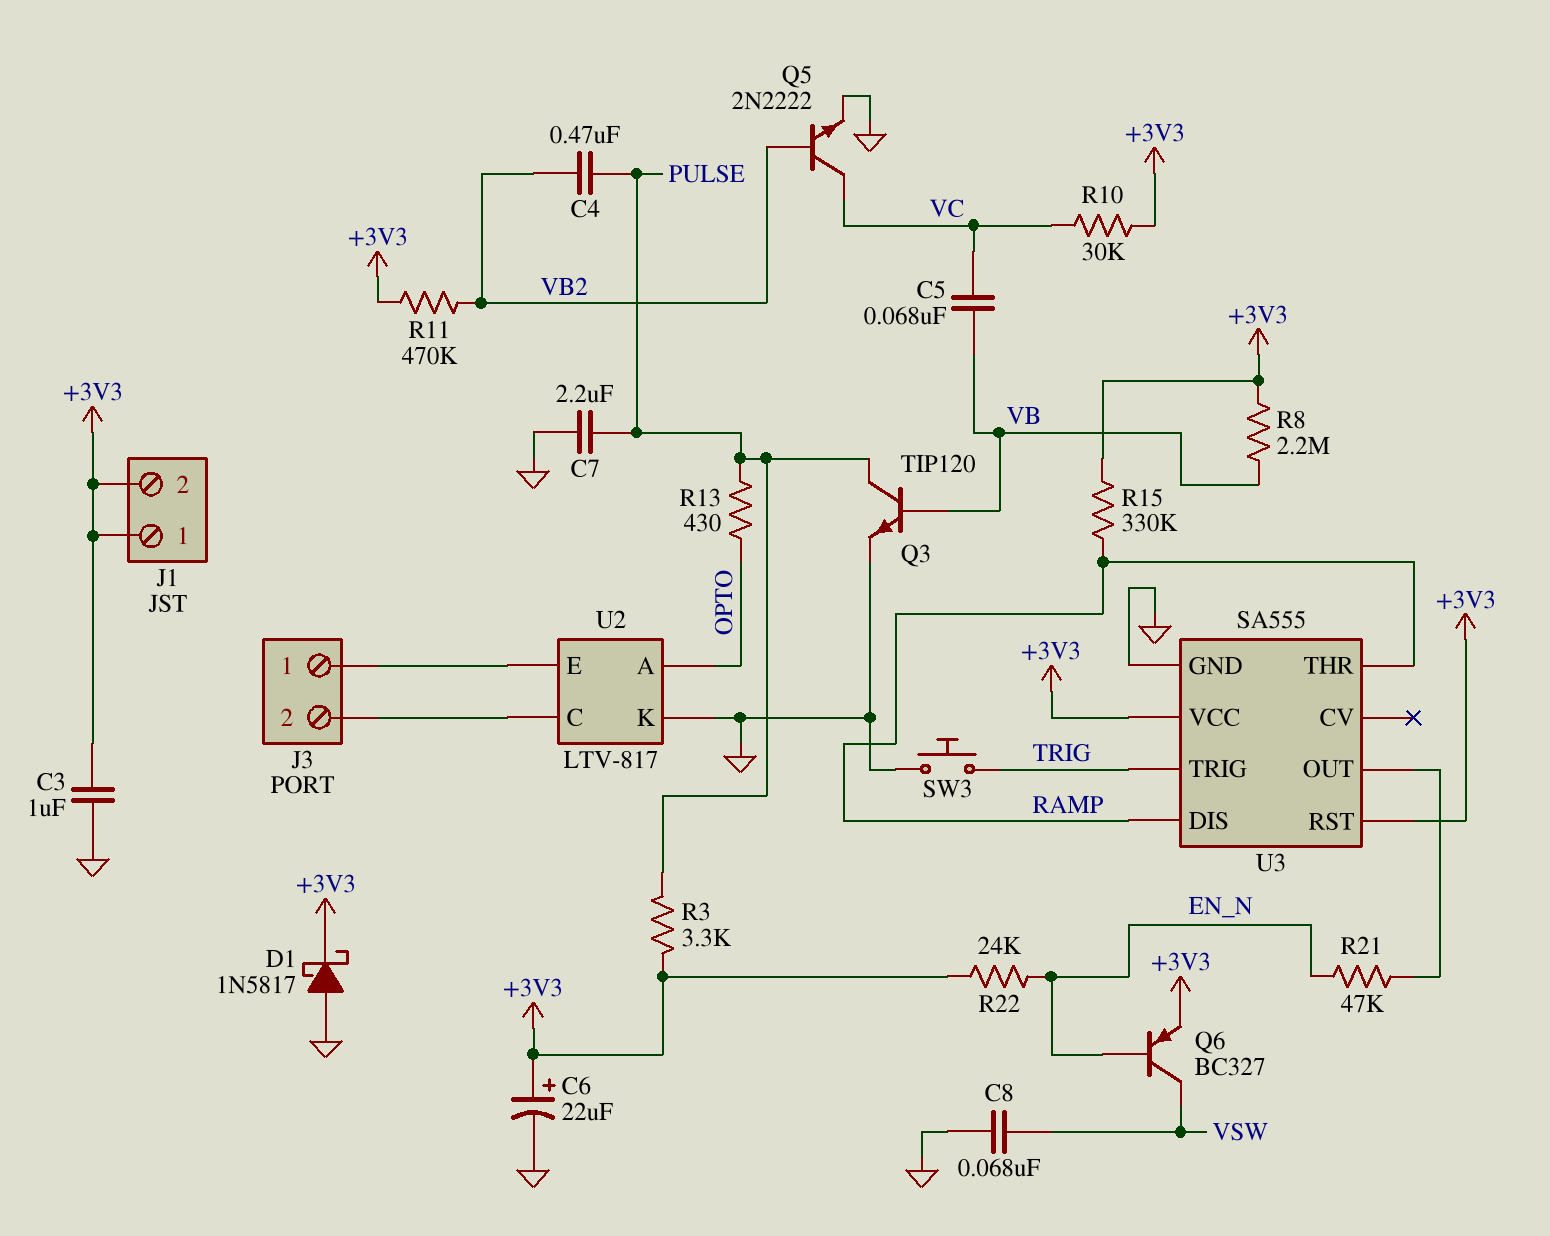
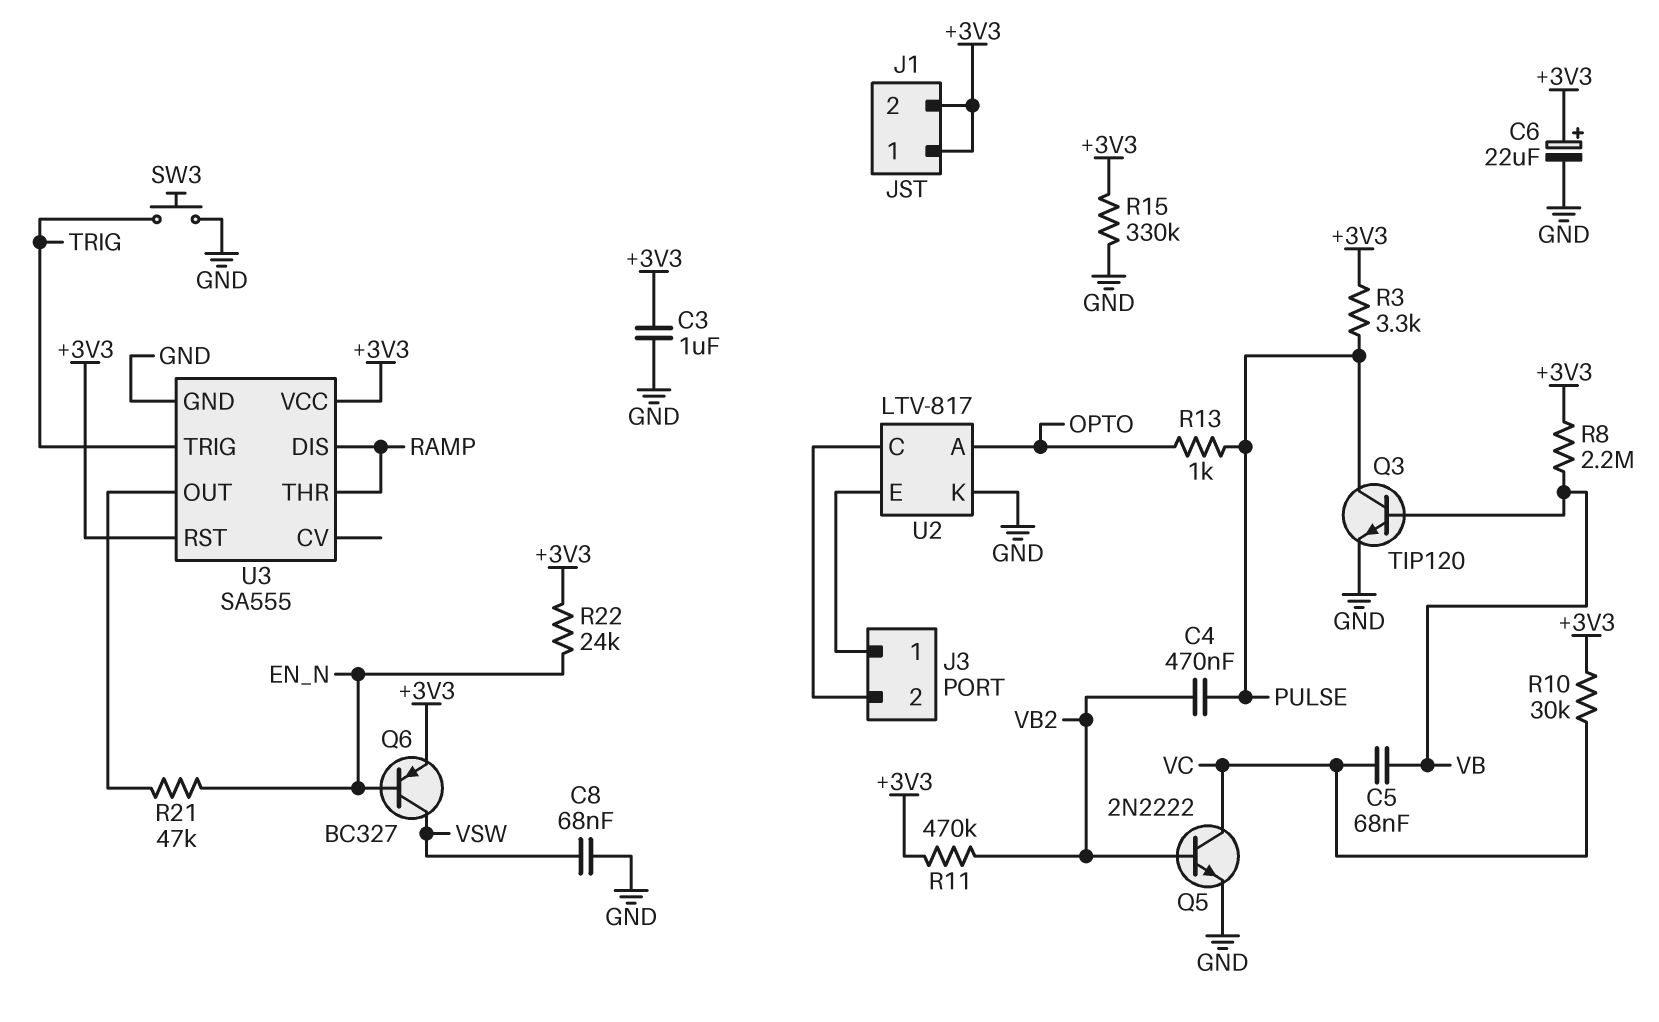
C7: 2.2uF (GND, PULSE) -> none
D1: schottky 1N5817 (A GND, K +3V3) -> none
R13: 430 (OPTO, PULSE) -> 1k (OPTO, PULSE)
R15: 330k (+3V3, RAMP) -> 330k (+3V3, GND)

